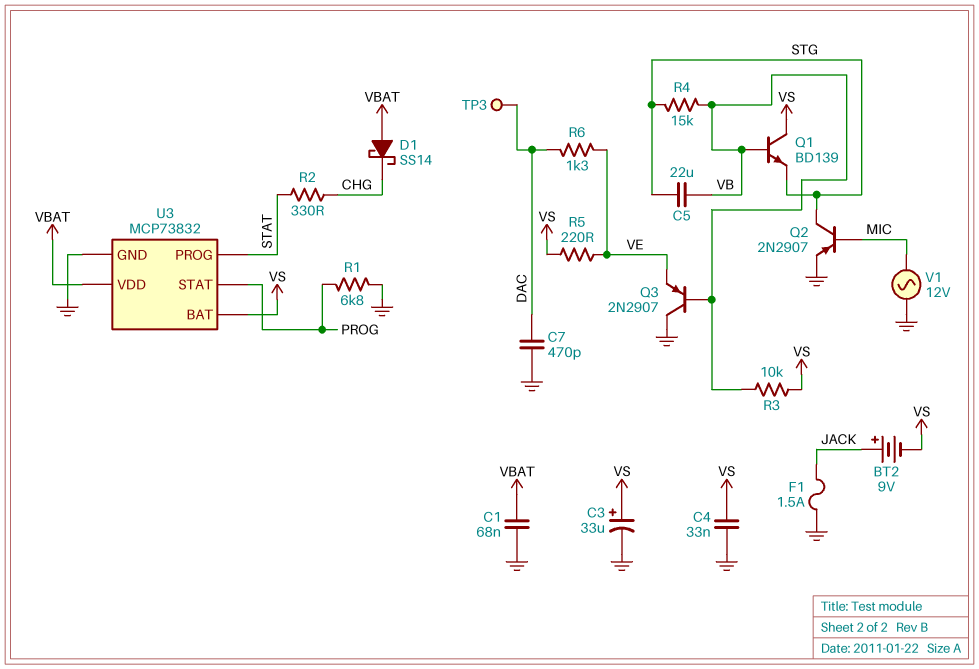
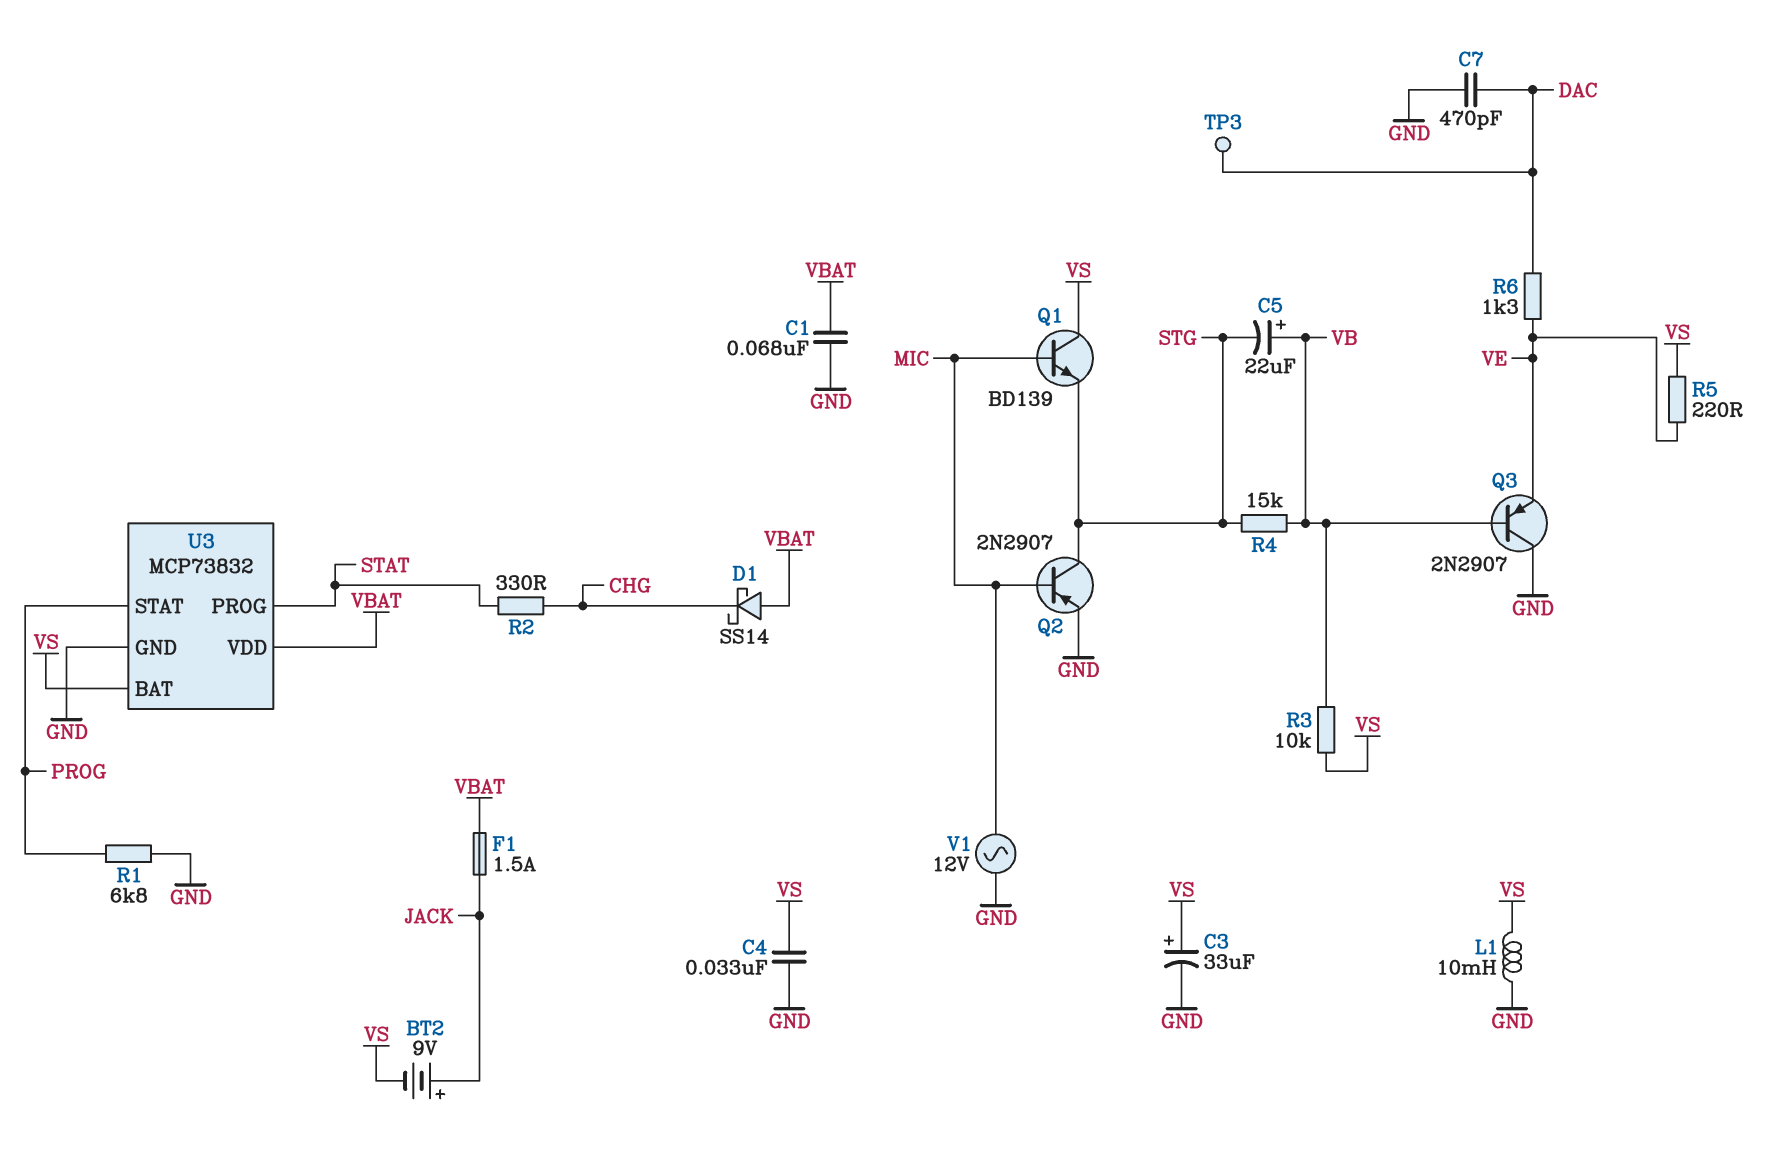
C5: 22uF (STG, VB) -> 22uF (plus VB, minus STG)
F1: 1.5A (GND, JACK) -> 1.5A (JACK, VBAT)
L1: none -> 10mH (GND, VS)
Q1: NPN BD139 (B VB, C VS, E STG) -> NPN BD139 (B MIC, C VS, E STG)

